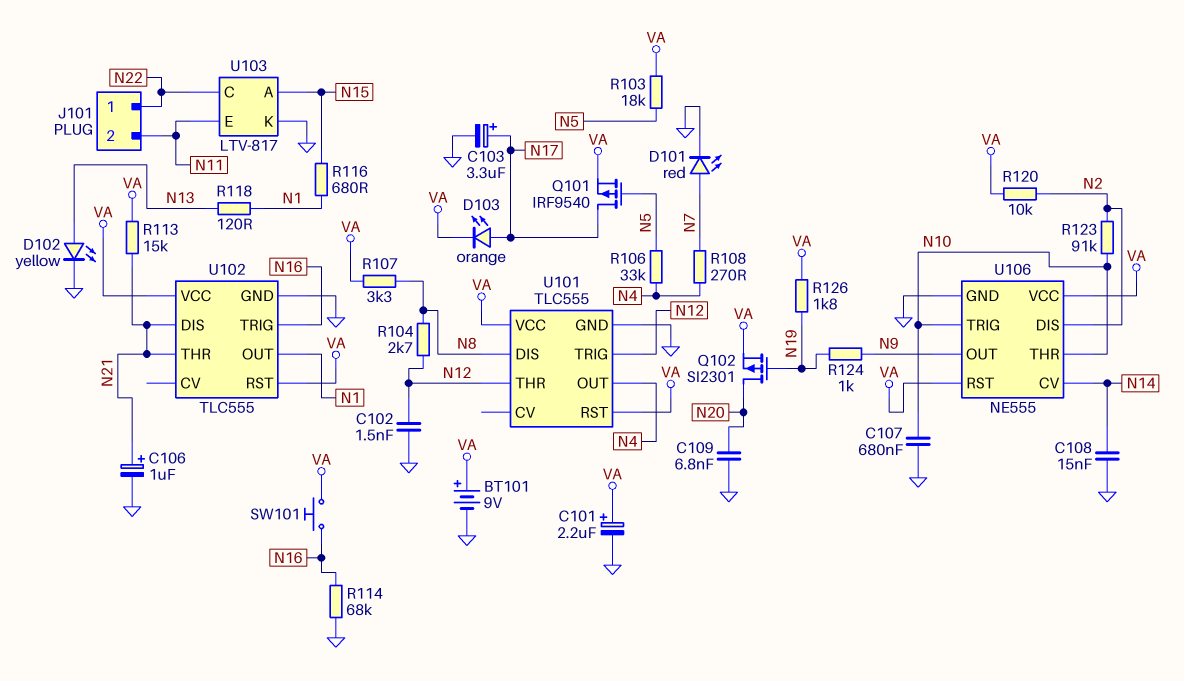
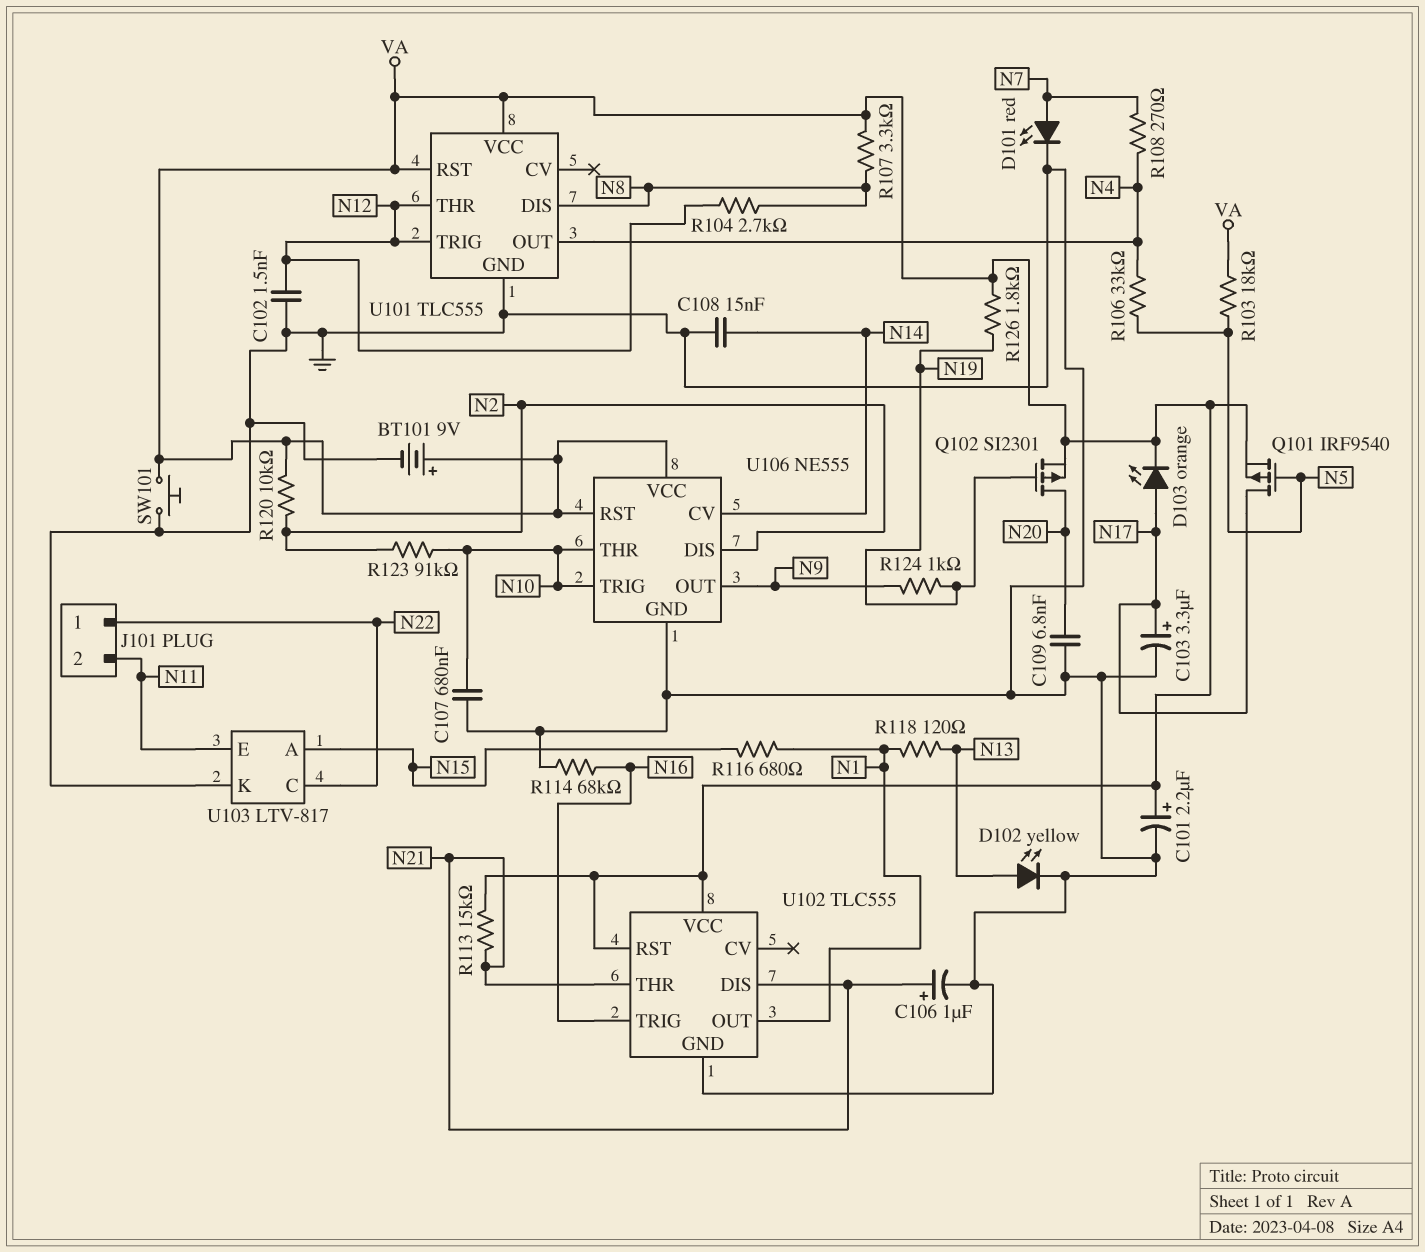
SW101: button (N16, VA) -> button (GND, VA)

